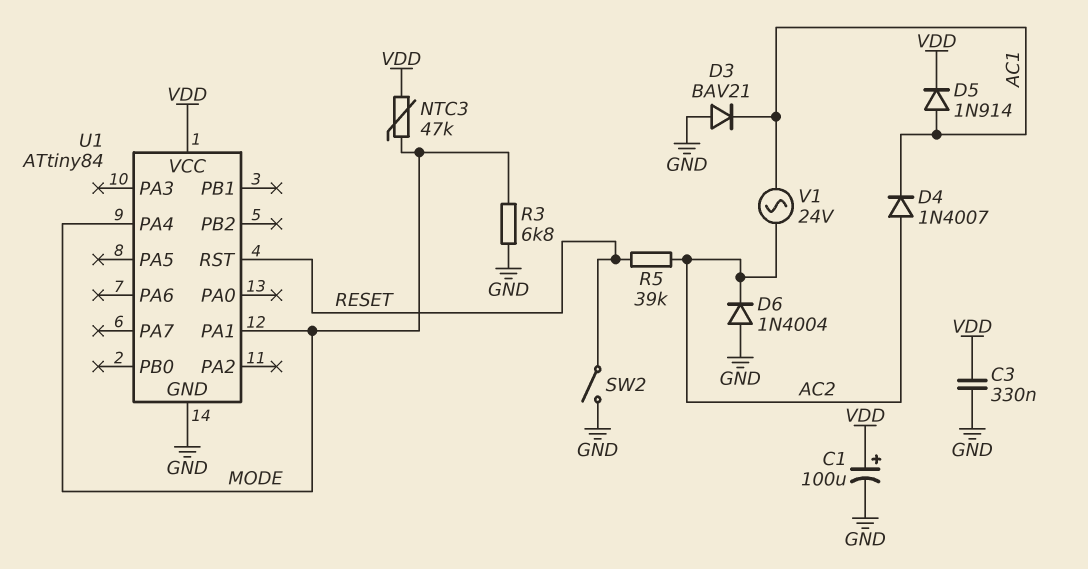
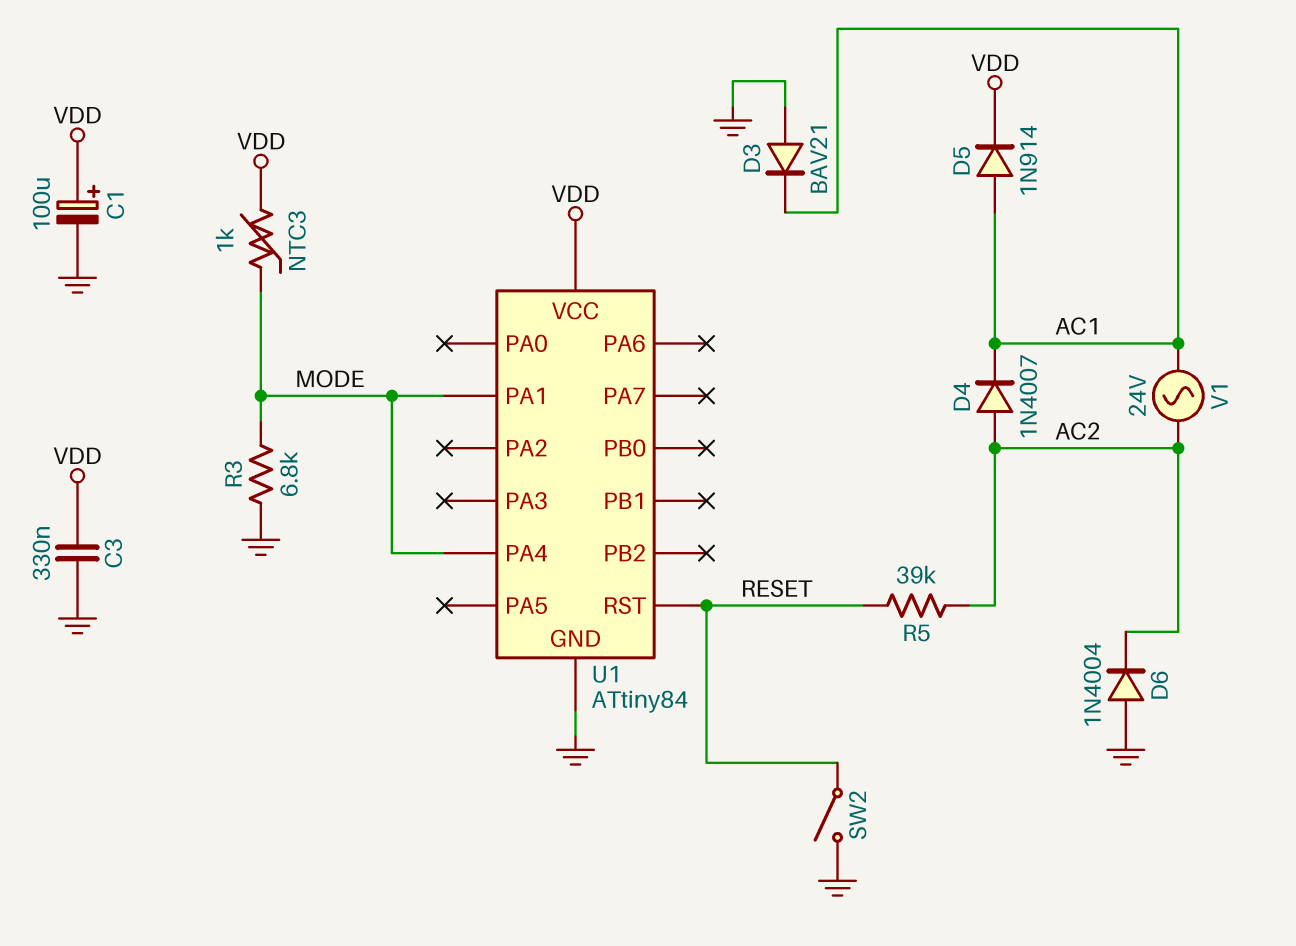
NTC3: 47k (MODE, VDD) -> 1k (MODE, VDD)

